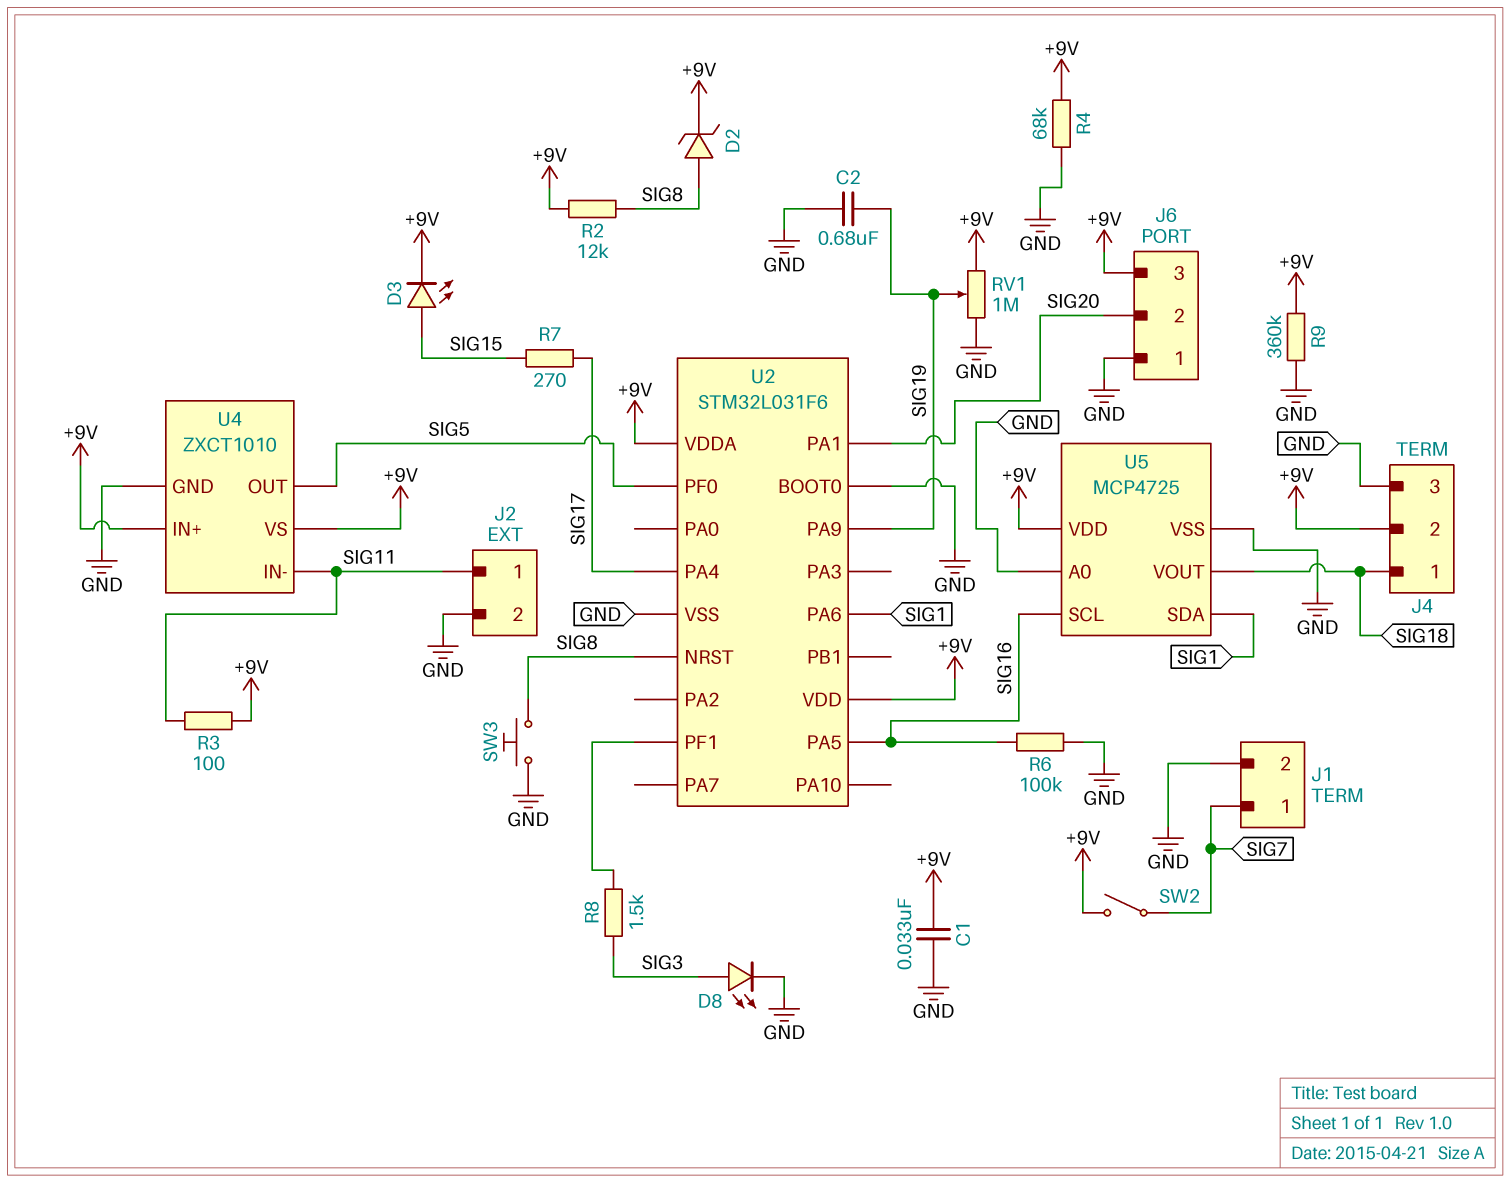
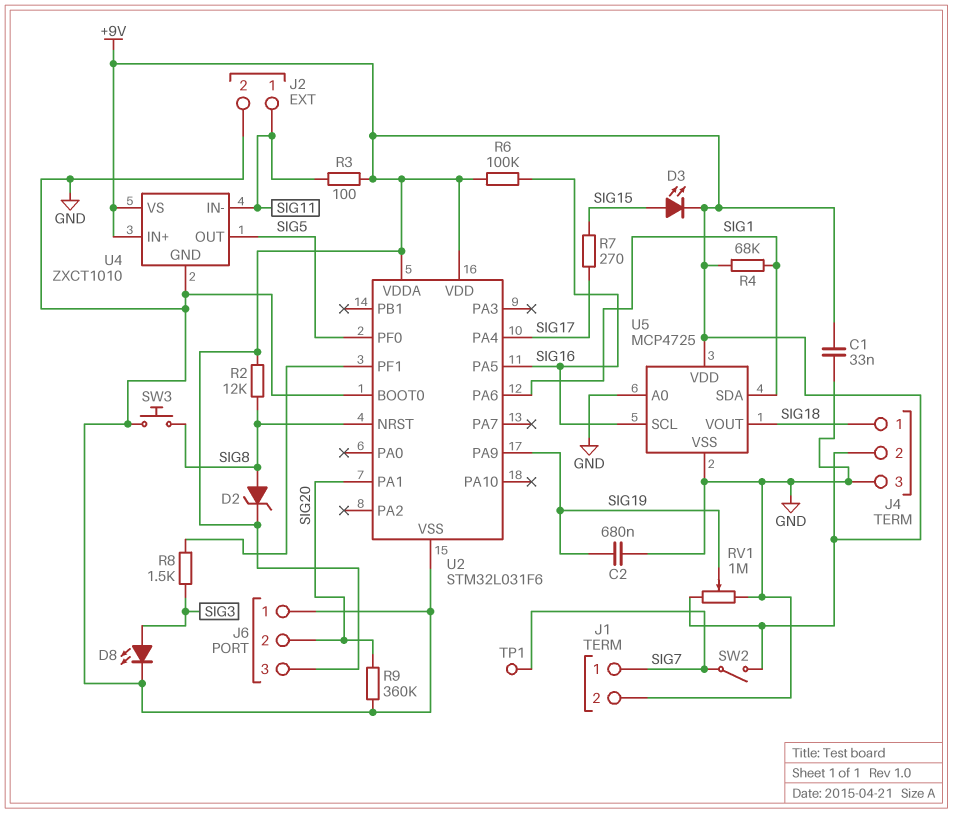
R4: 68k (+9V, GND) -> 68k (+9V, SIG1)
R6: 100k (GND, SIG16) -> 100k (+9V, SIG16)
R9: 360k (+9V, GND) -> 360k (GND, SIG20)
TP1: none -> test point (SIG7)

